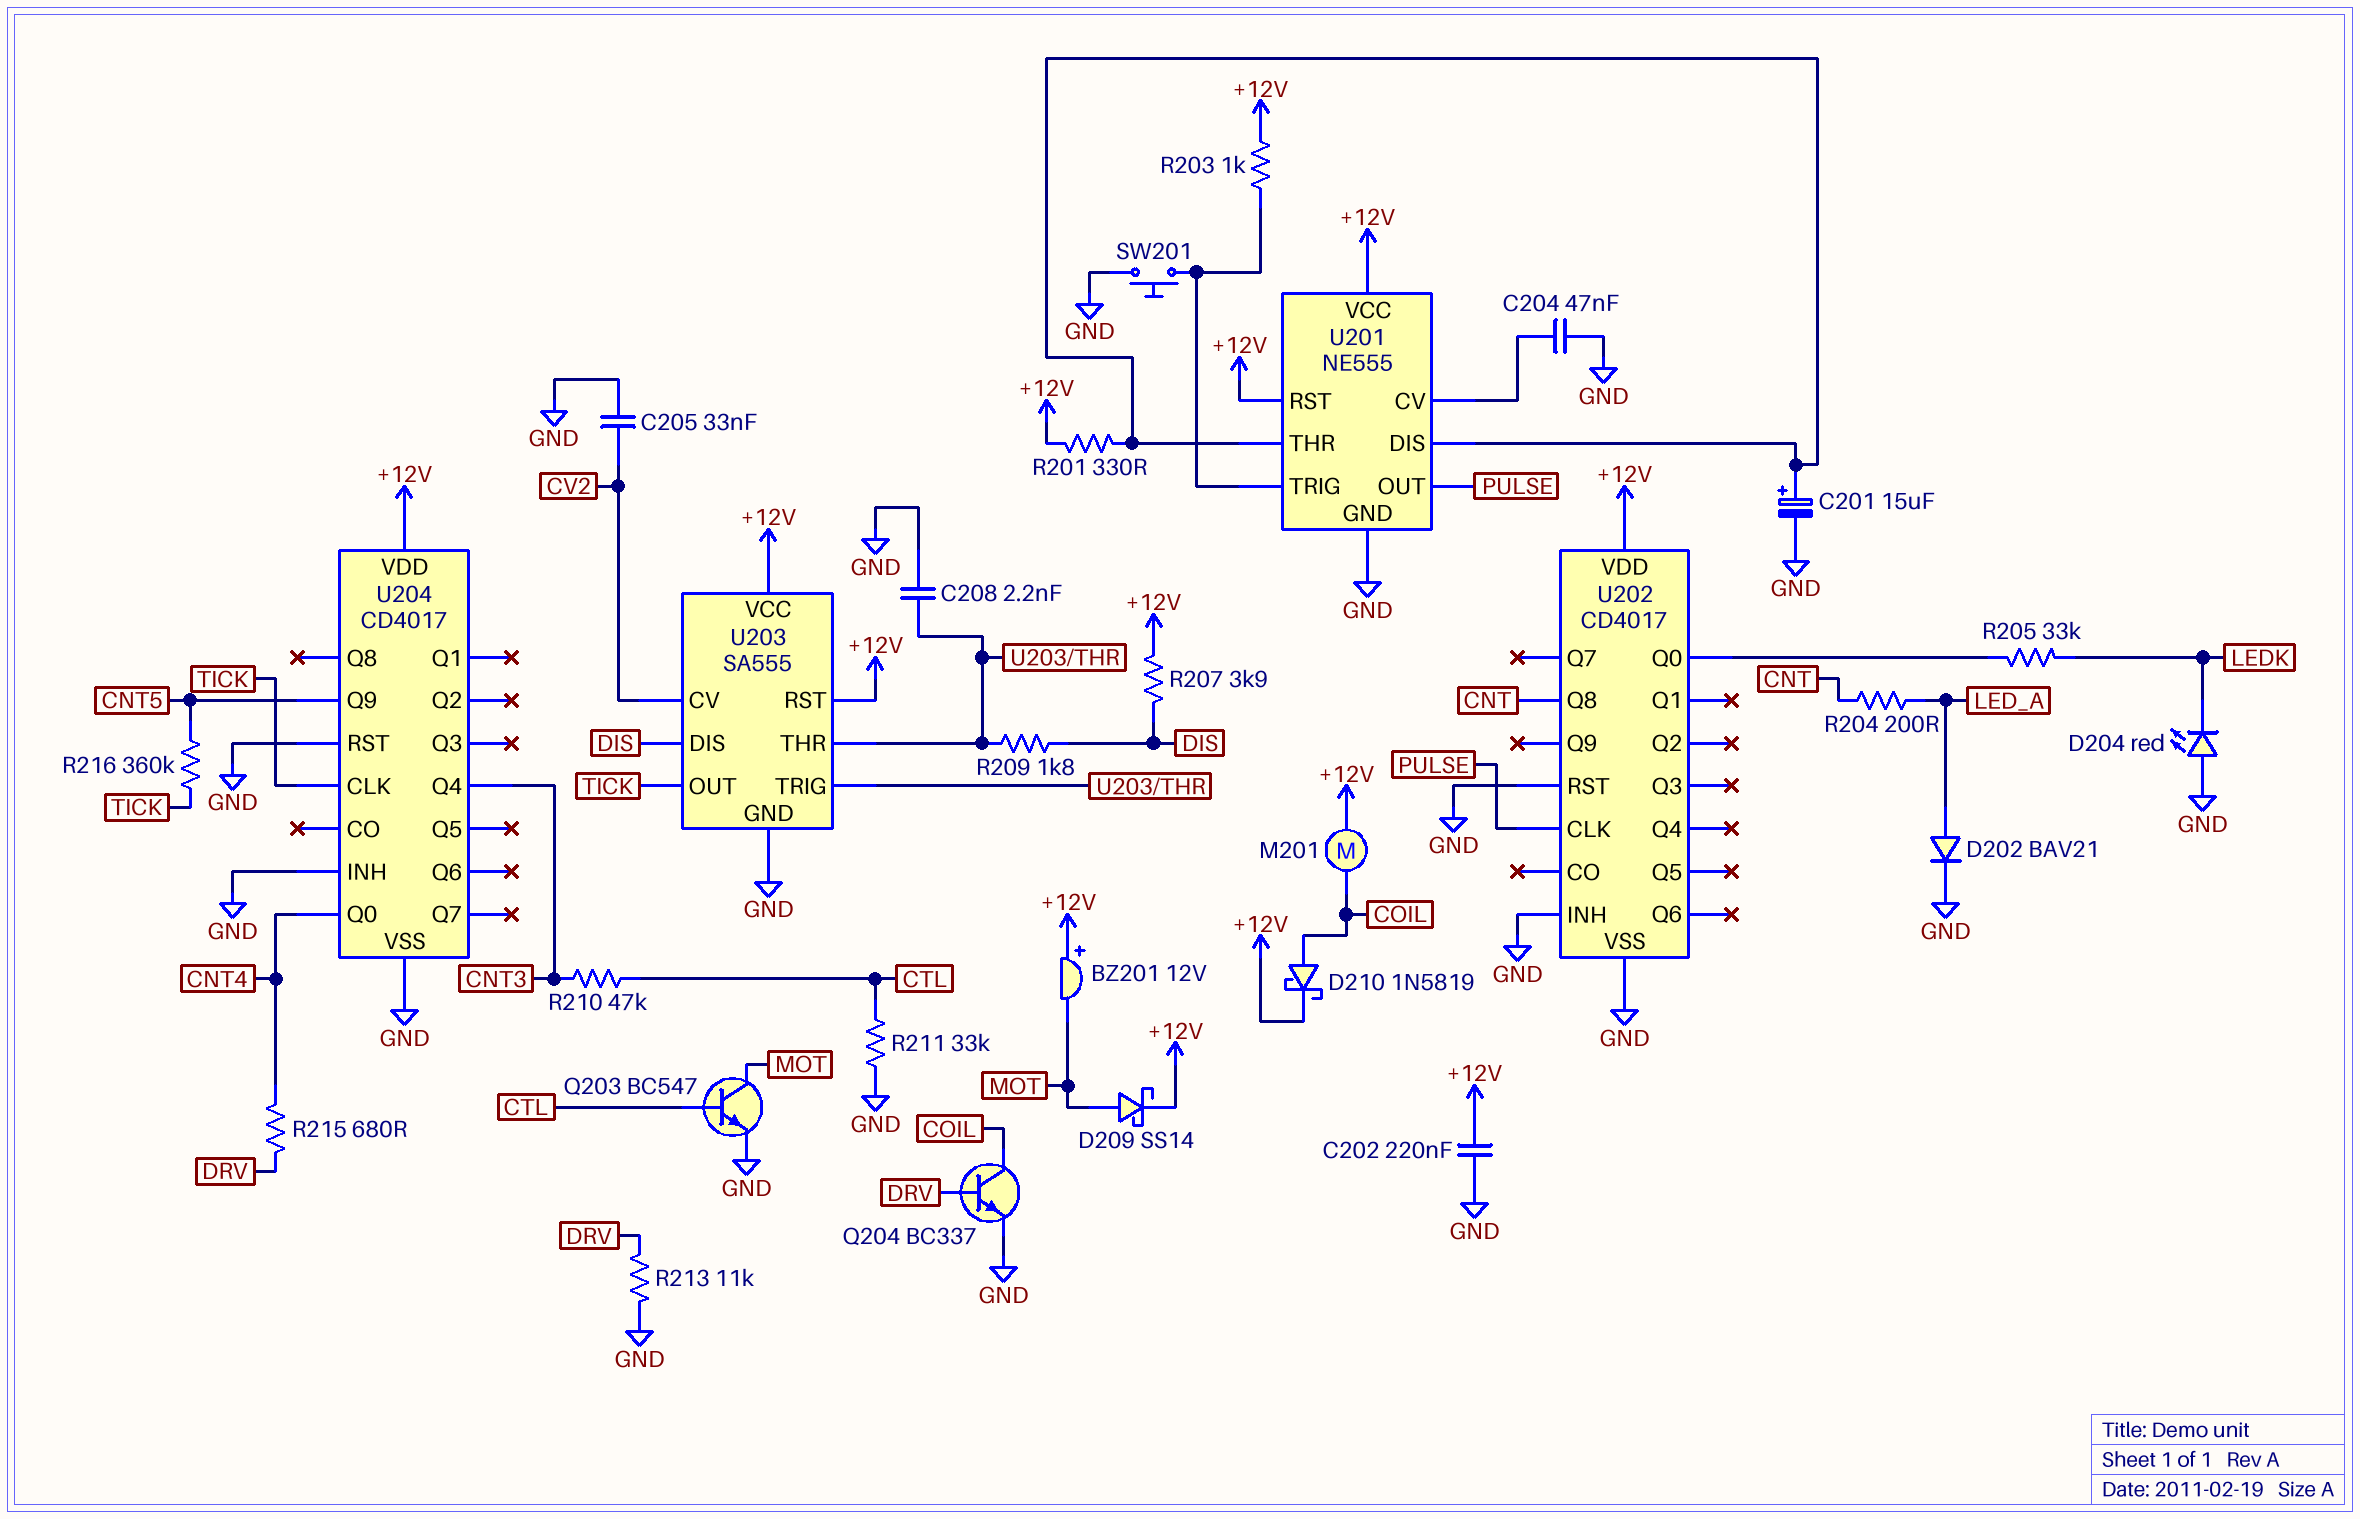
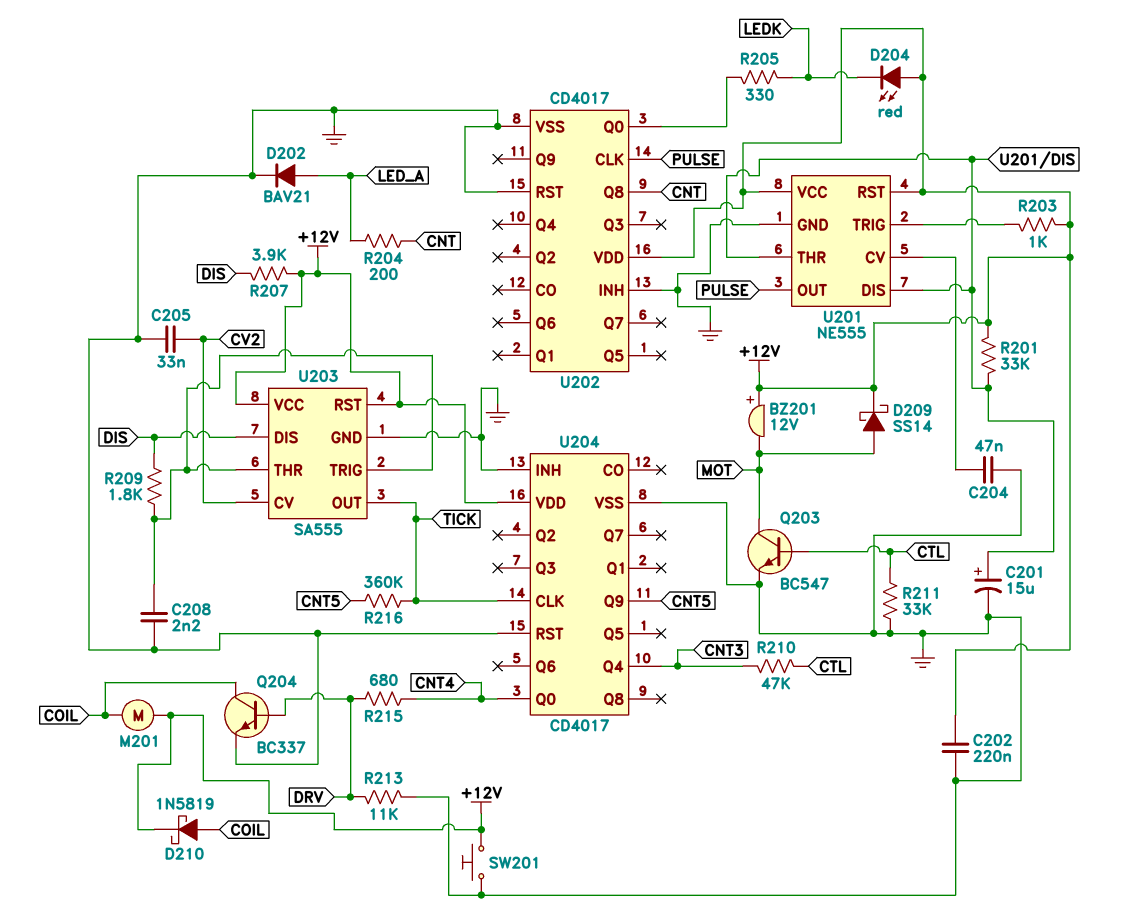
D204: LED red (A GND, K LEDK) -> LED red (A +12V, K LEDK)
R201: 330 (+12V, U201/DIS) -> 33k (+12V, U201/DIS)
R205: 33k (LEDK, U202/Q0) -> 330 (LEDK, U202/Q0)
SW201: button (GND, U201/TRIG) -> button (+12V, GND)

